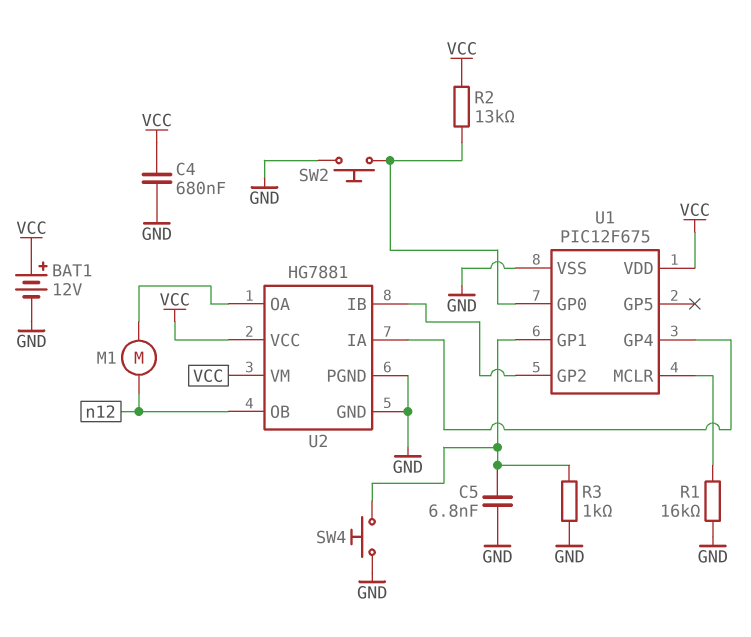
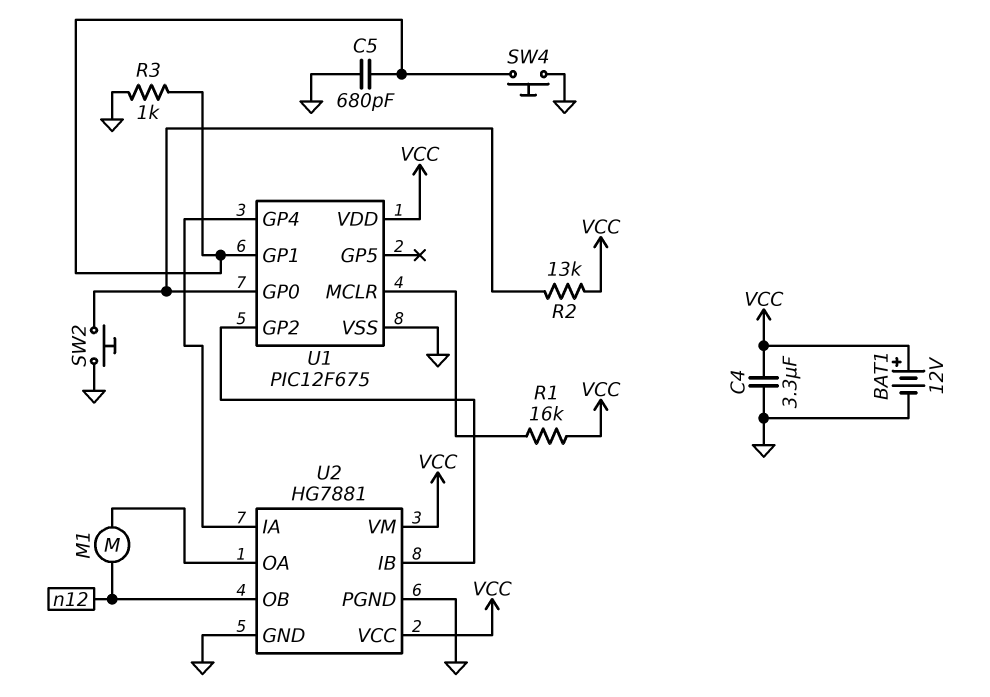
C4: 680nF (GND, VCC) -> 3.3uF (GND, VCC)
C5: 6.8nF (GND, U1/GP1) -> 680pF (GND, U1/GP1)
R1: 16k (GND, U1/MCLR) -> 16k (U1/MCLR, VCC)

